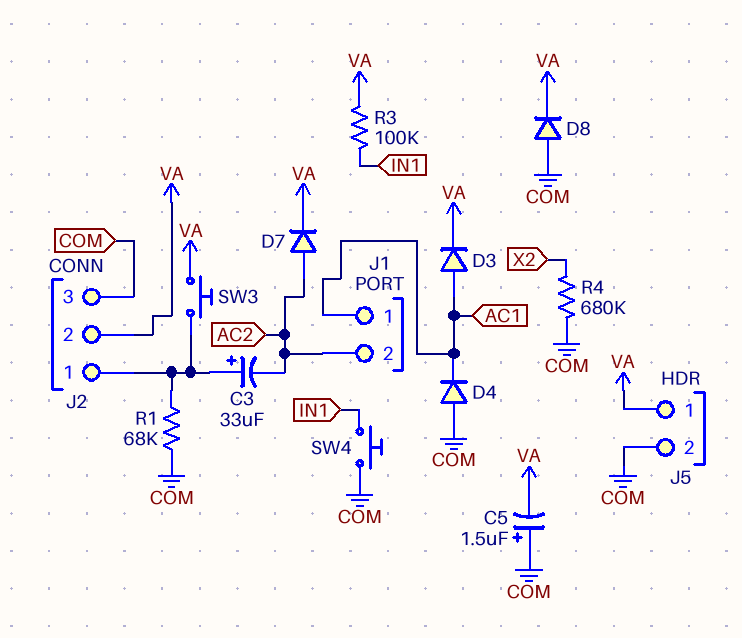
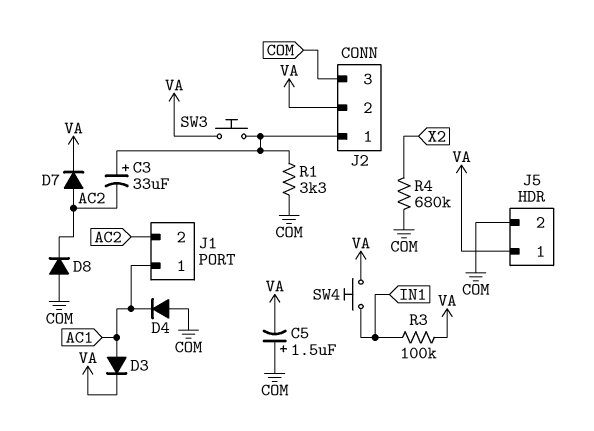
D8: diode (A COM, K VA) -> diode (A COM, K AC2)
R1: 68k (COM, J2/1) -> 3.3k (COM, J2/1)
SW4: button (COM, IN1) -> button (IN1, VA)

